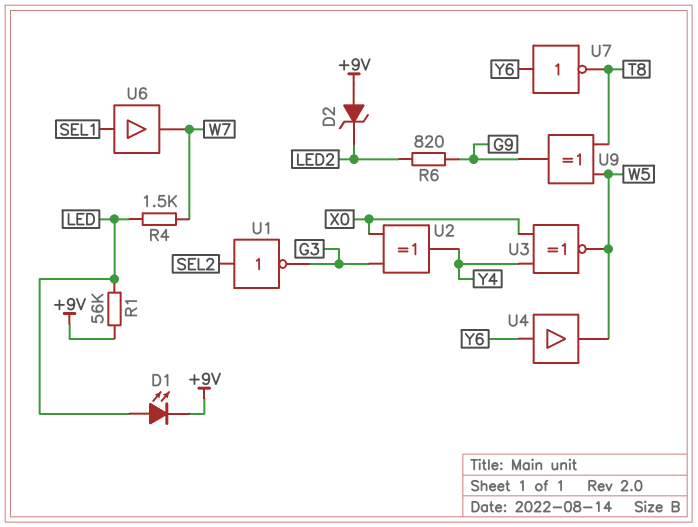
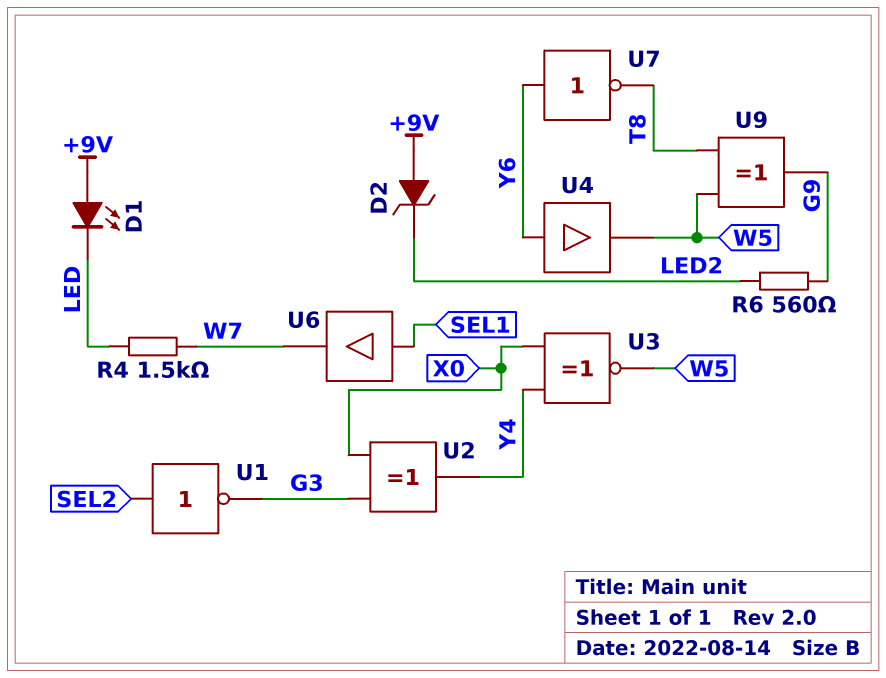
D1: LED (A LED, K +9V) -> LED (A +9V, K LED)
R1: 56k (+9V, LED) -> none
R6: 820 (G9, LED2) -> 560 (G9, LED2)

